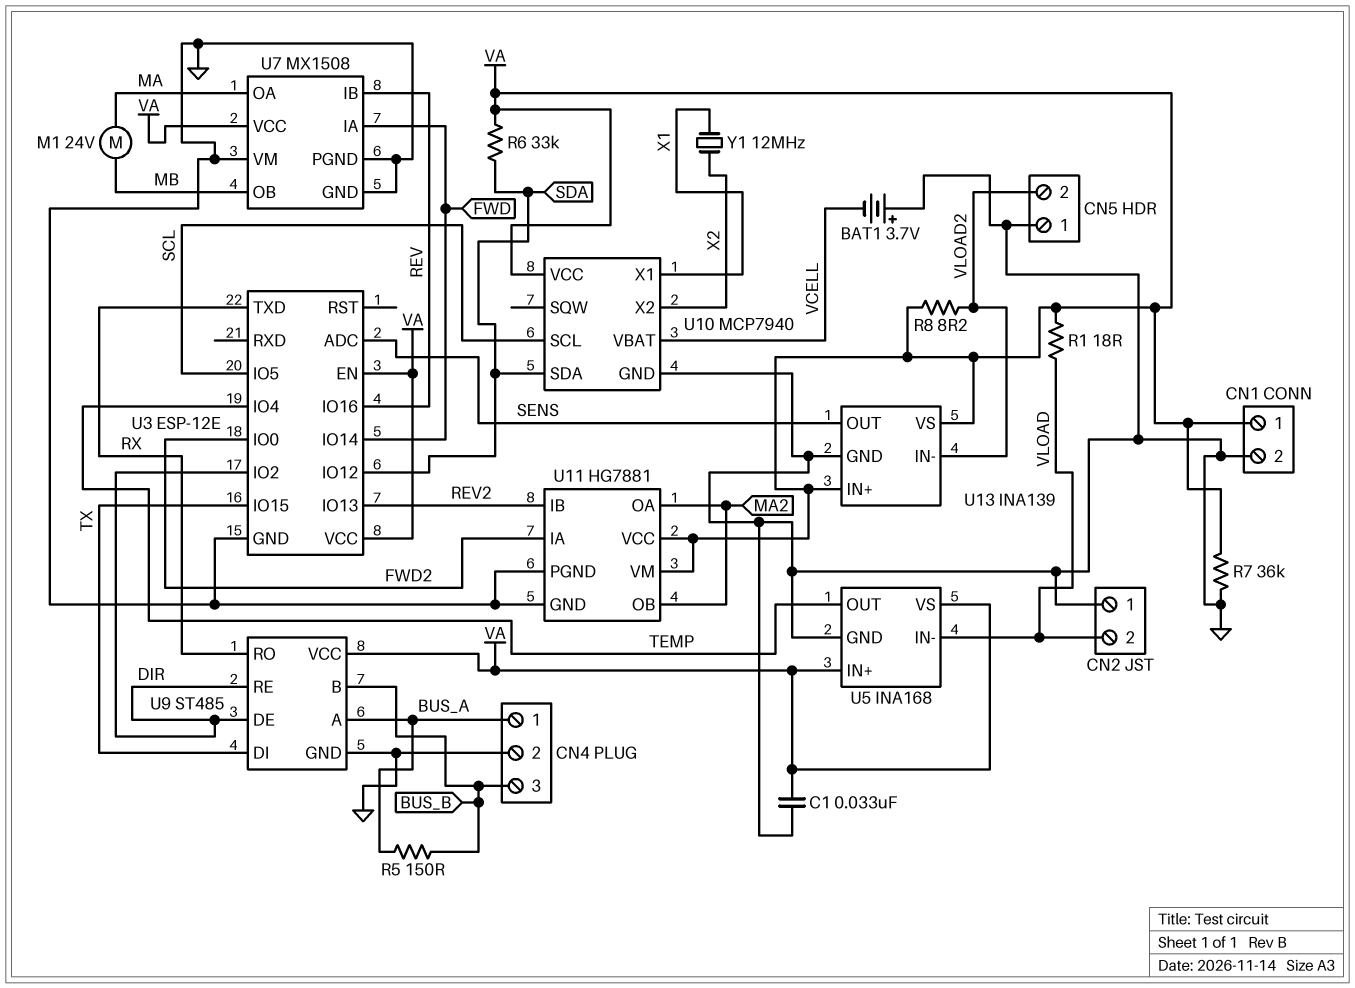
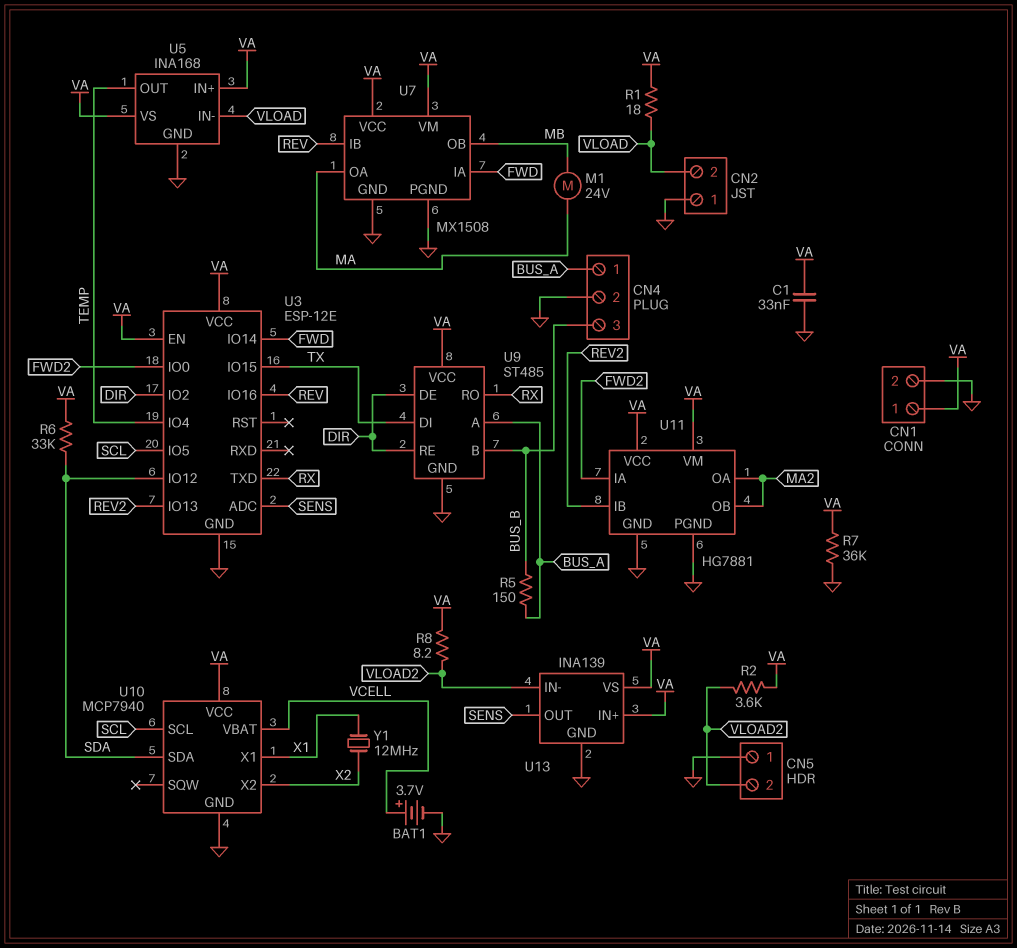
BAT1: 3.7V (plus GND, minus VCELL) -> 3.7V (plus VCELL, minus GND)
R2: none -> 3.6k (VA, VLOAD2)
U7 pin VM: GND -> VA

